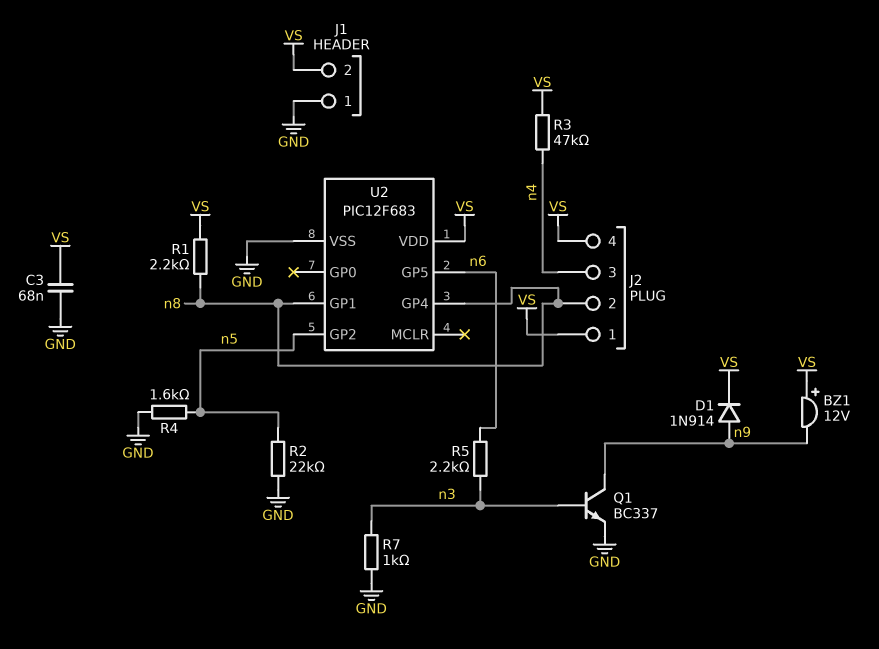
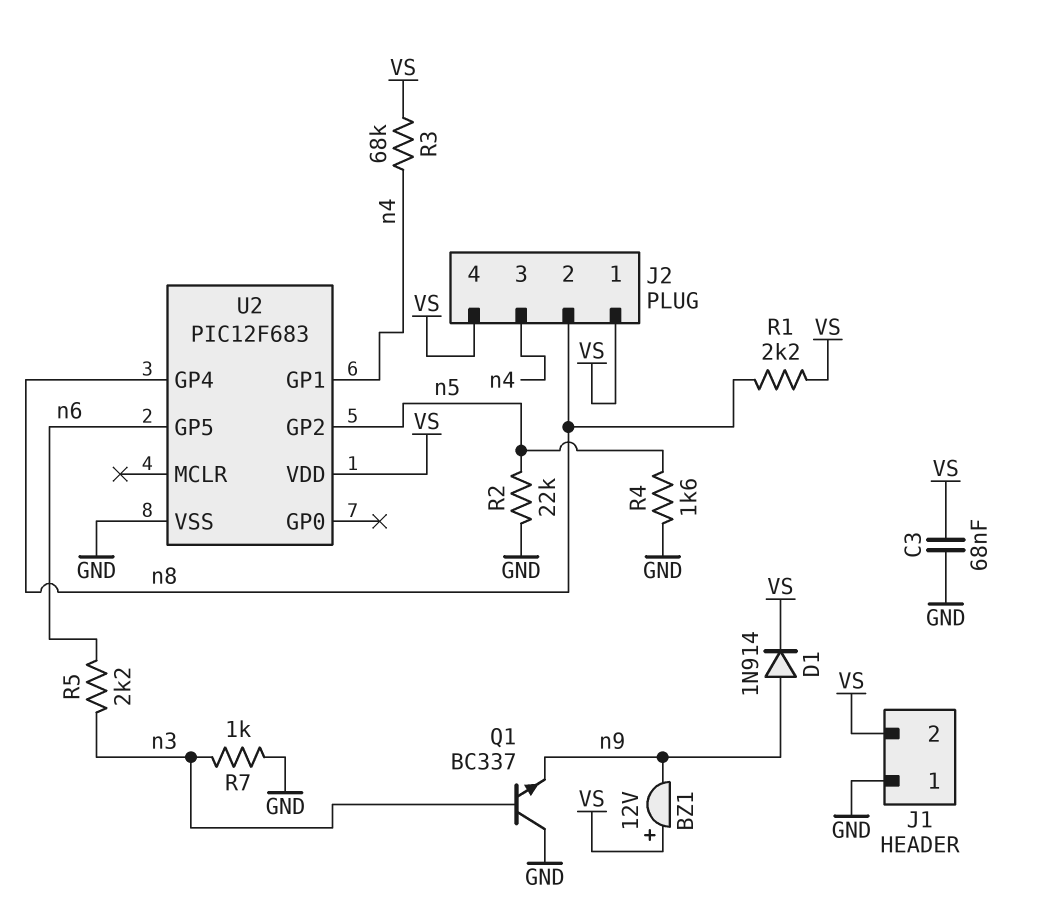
Q1: NPN BC337 (B n3, C n9, E GND) -> NPN BC337 (B n3, C GND, E n9)
R3: 47k (VS, n4) -> 68k (VS, n4)
U2 pin GP1: n8 -> n4

